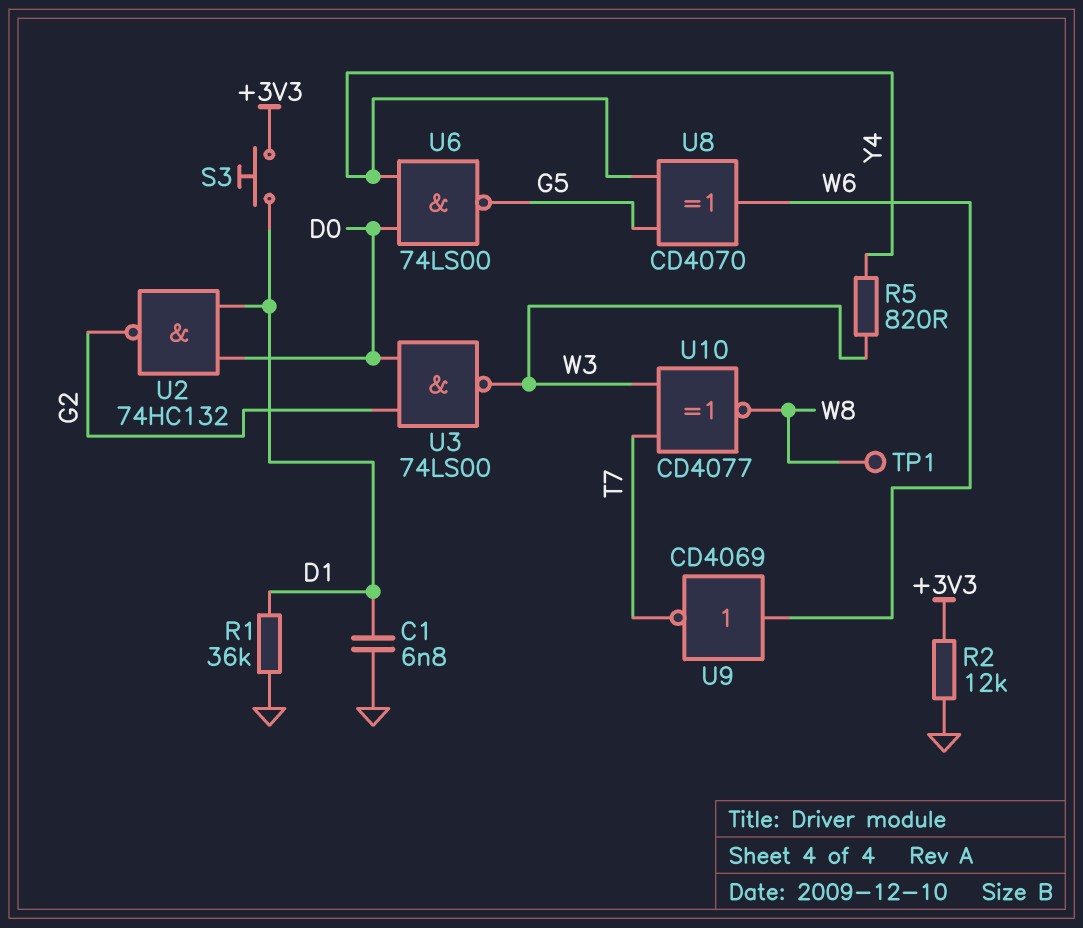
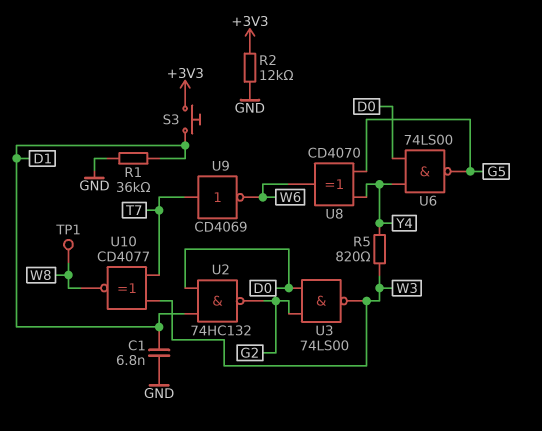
U9: NOT CD4069 (in W6, out T7) -> NOT CD4069 (in T7, out W6)

